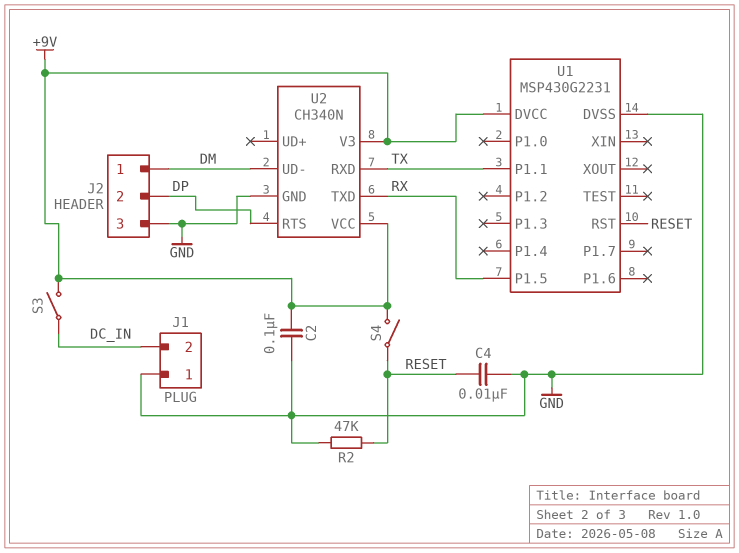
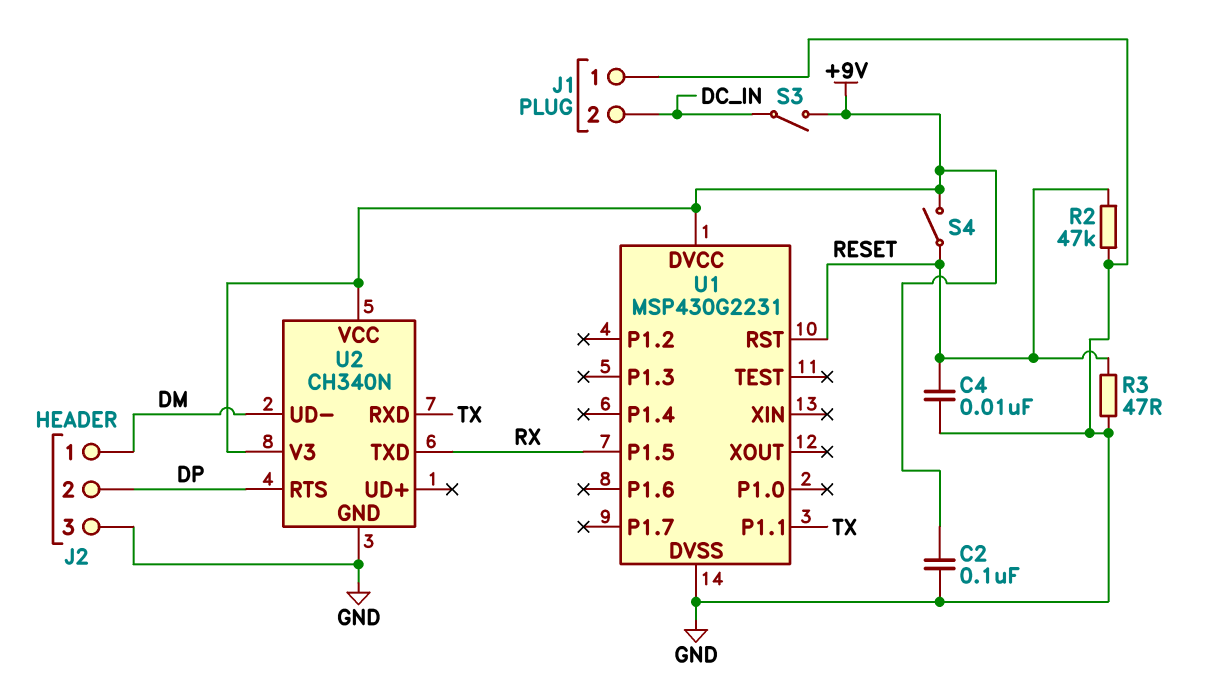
R3: none -> 47 (GND, RESET)

